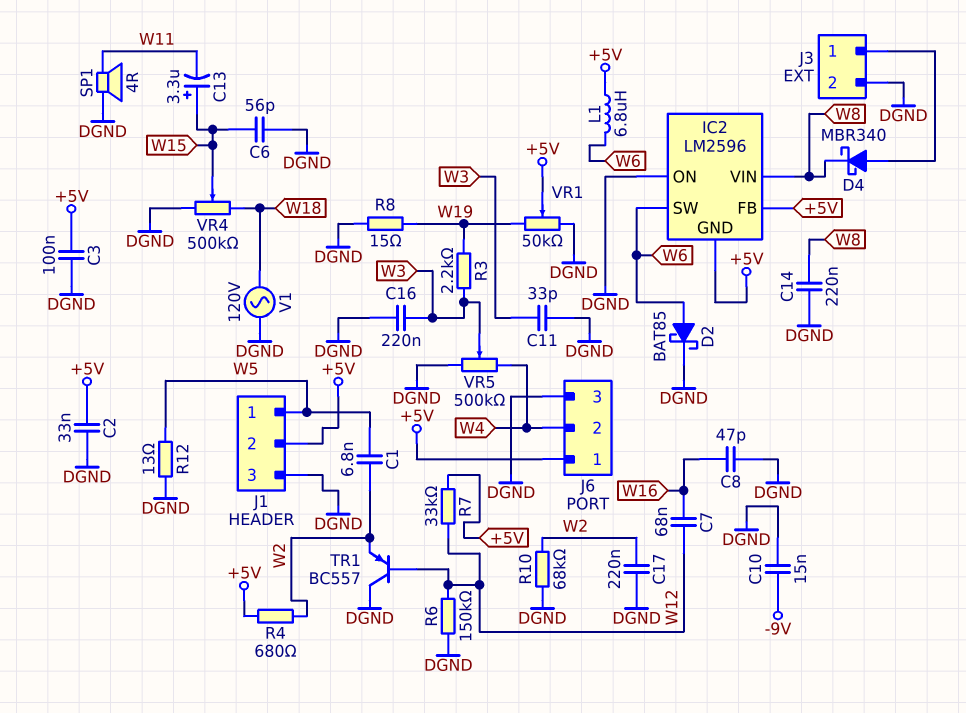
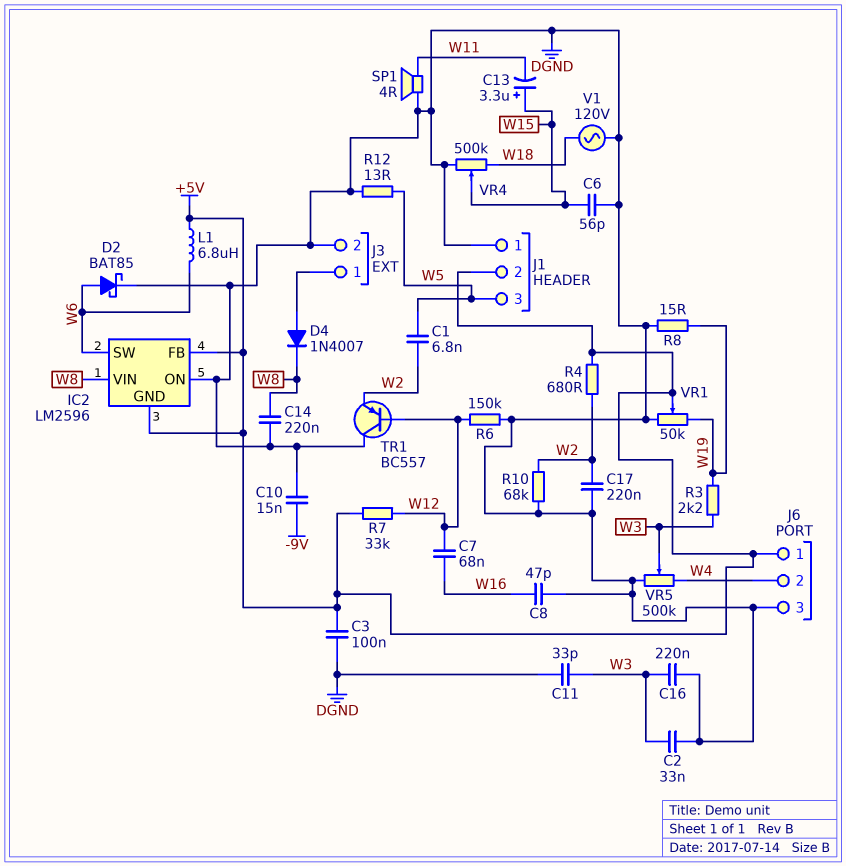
C2: 33nF (+5V, DGND) -> 33nF (DGND, W3)
D4: schottky MBR340 (A J3/1, K W8) -> diode 1N4007 (A J3/1, K W8)
J1 pin 1: W5 -> DGND
J1 pin 3: DGND -> W5

